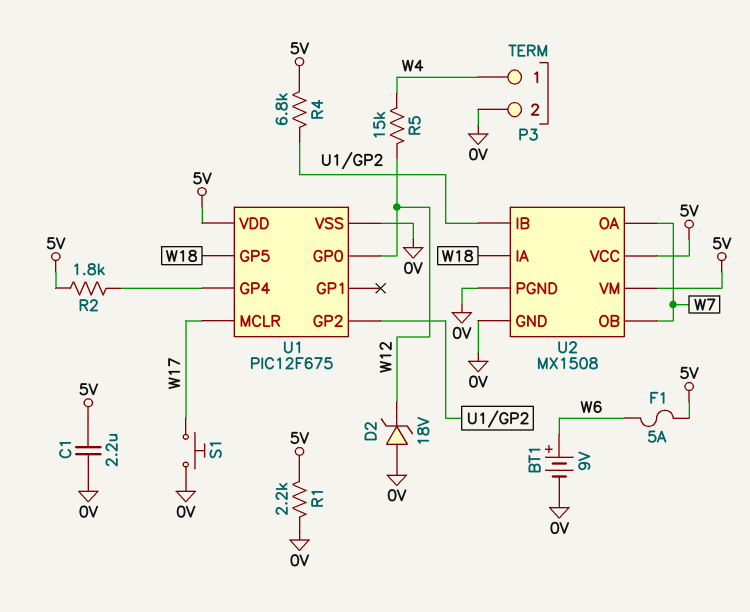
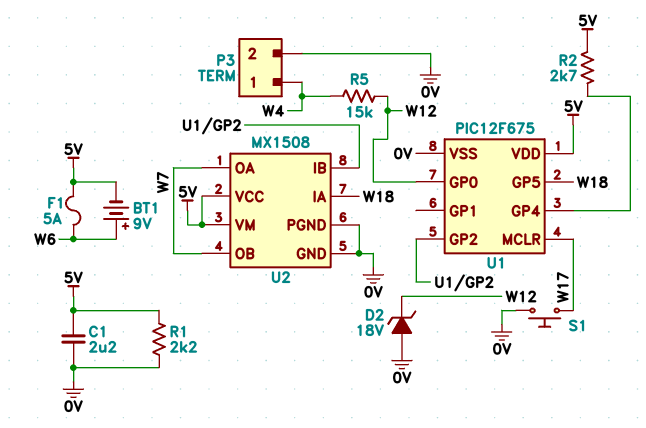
BT1: 9V (plus W6, minus 0V) -> 9V (plus W6, minus 5V)
R2: 1.8k (5V, U1/GP4) -> 2.7k (5V, U1/GP4)
R4: 6.8k (5V, U1/GP2) -> none

